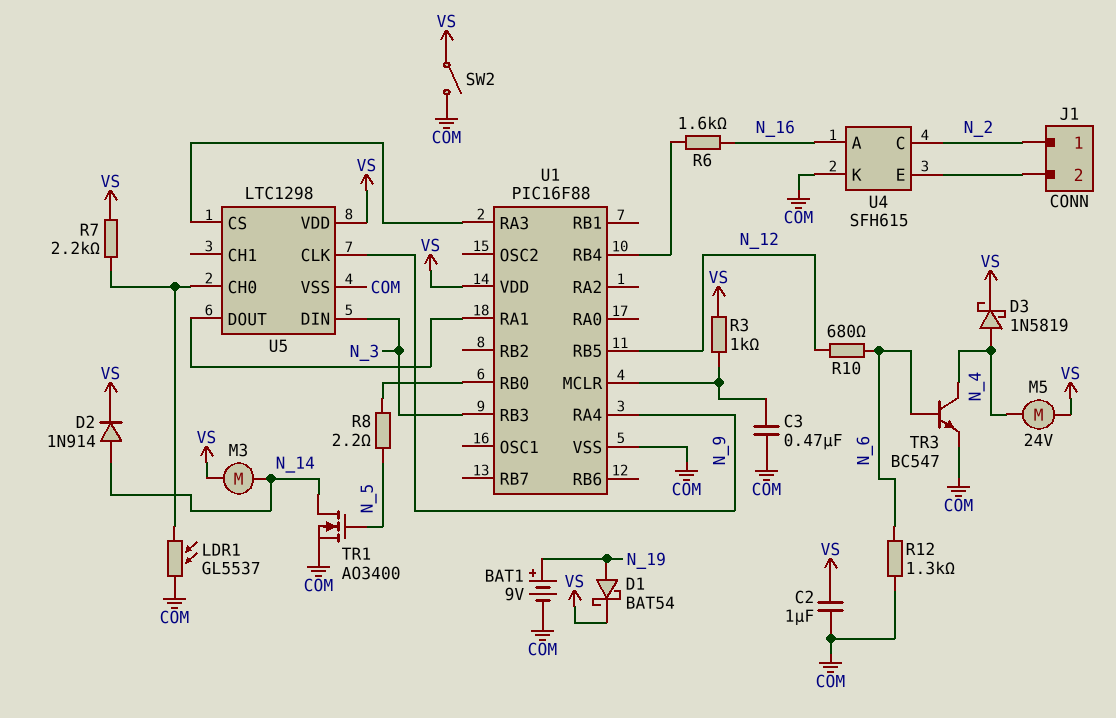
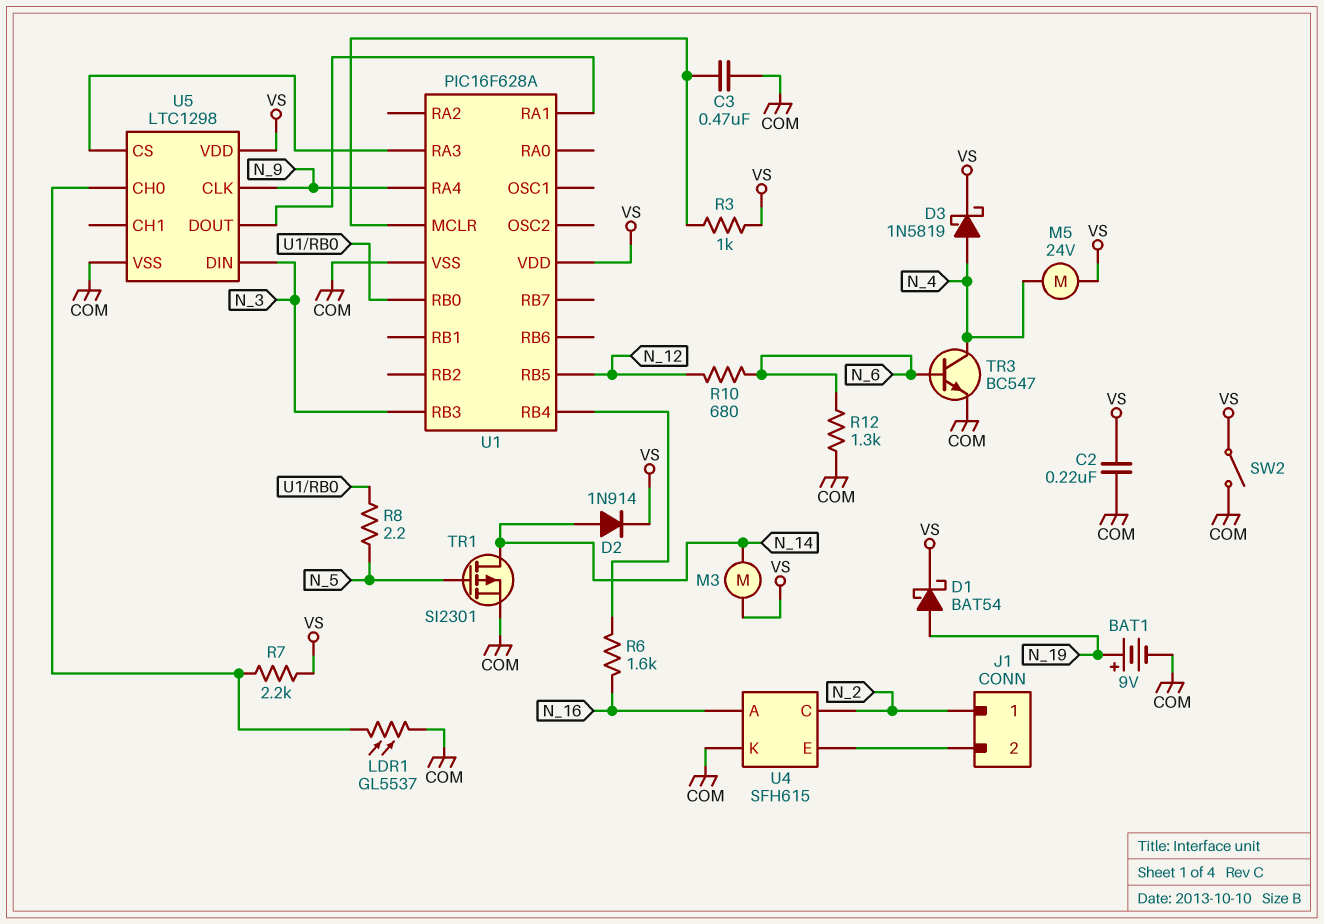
C2: 1uF (COM, VS) -> 220nF (COM, VS)
TR1: NMOS AO3400 (G N_5, D N_14, S COM) -> PMOS SI2301 (G N_5, D N_14, S COM)
U1: PIC16F88 -> PIC16F628A

